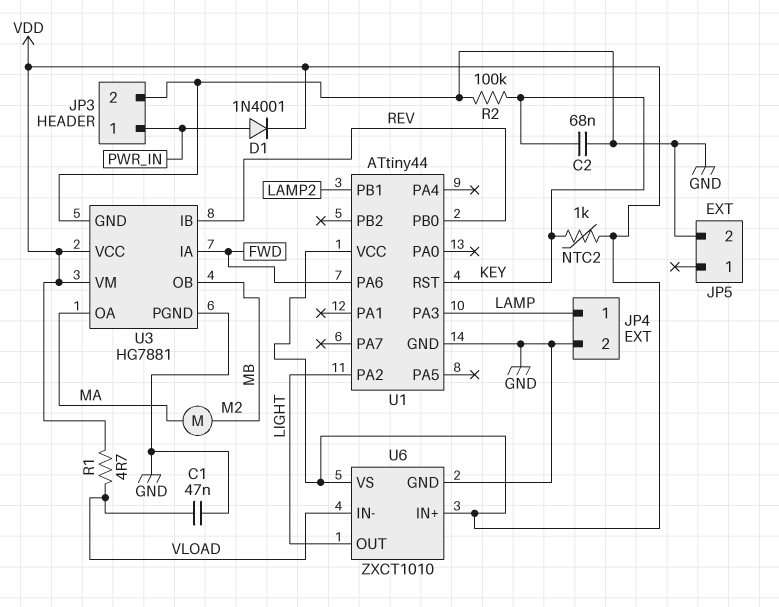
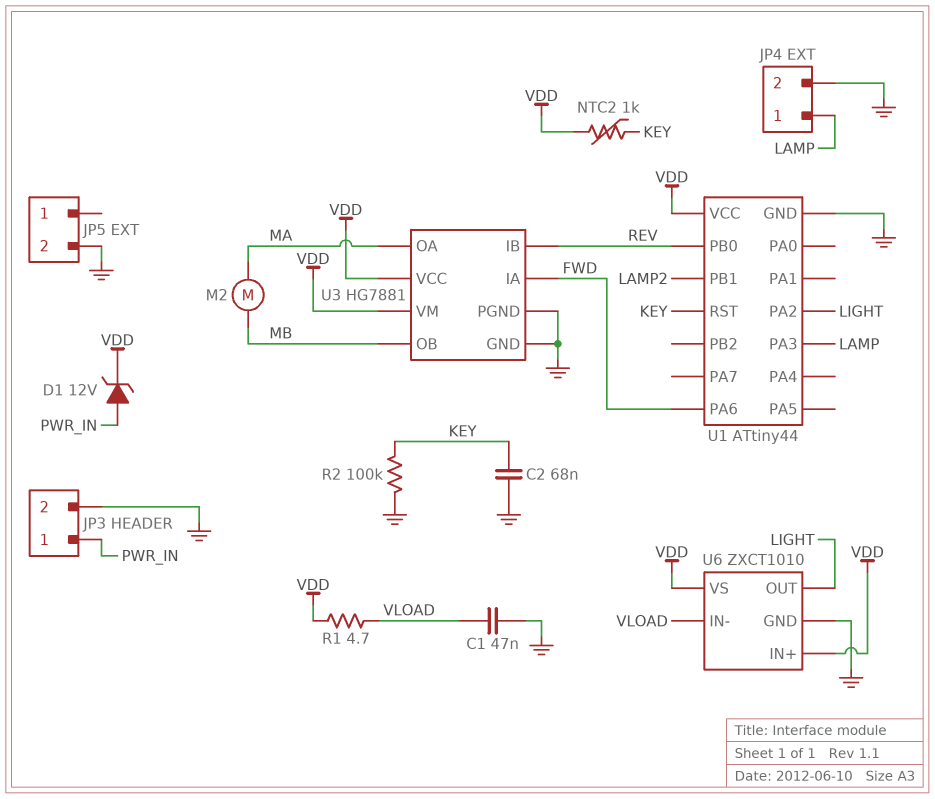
D1: diode 1N4001 (A PWR_IN, K VDD) -> zener 12V (A PWR_IN, K VDD)

